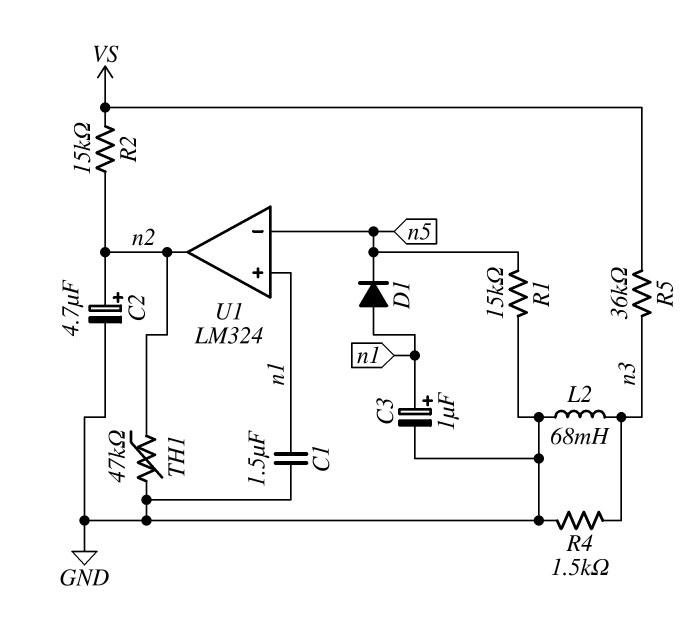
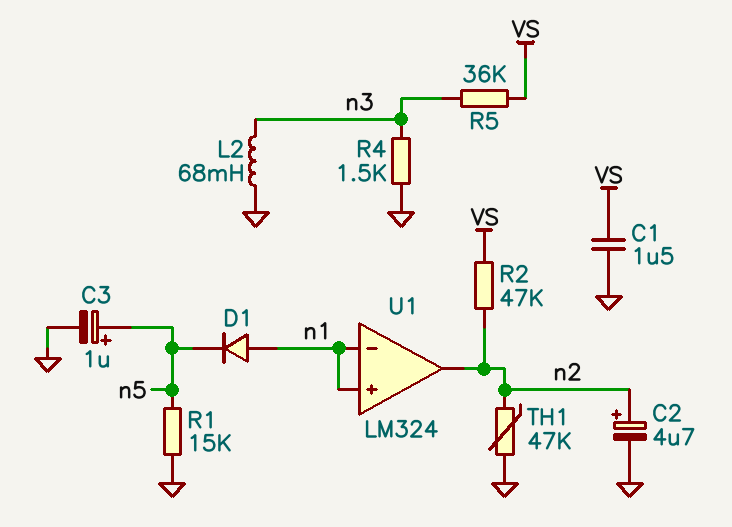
C1: 1.5uF (GND, n1) -> 1.5uF (GND, VS)
C3: 1uF (plus n1, minus GND) -> 1uF (plus n5, minus GND)
R2: 15k (VS, n2) -> 47k (VS, n2)
U1 pin in-: n5 -> n1

